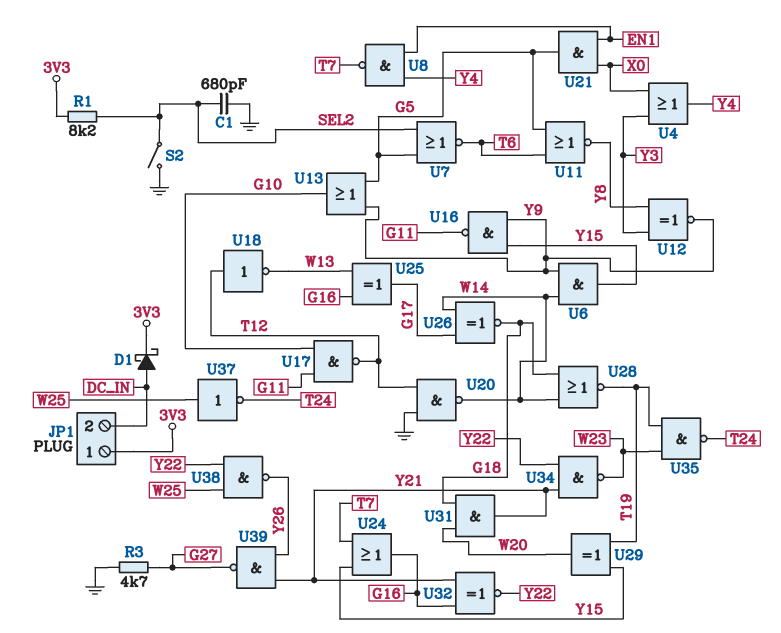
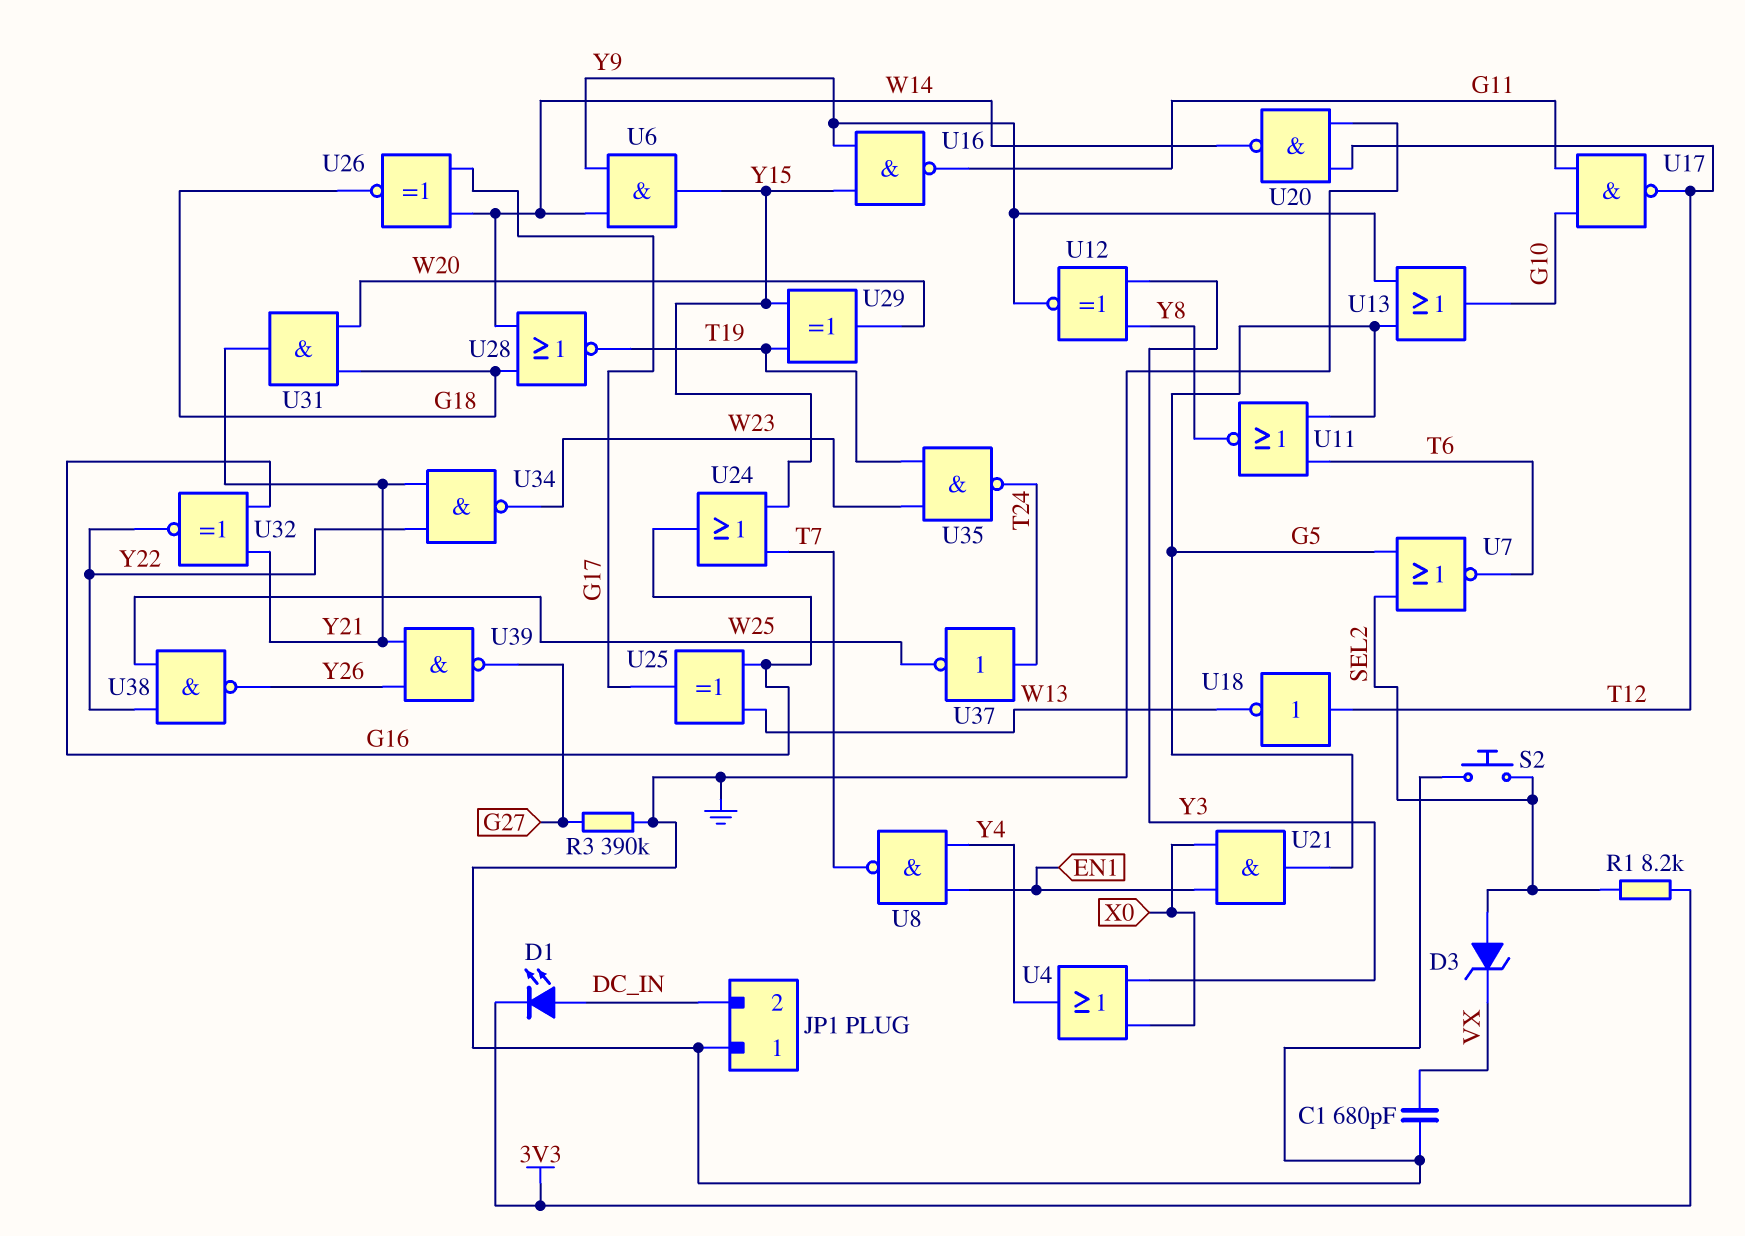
C1: 680pF (GND, SEL2) -> 680pF (GND, VX)
D1: schottky (A DC_IN, K 3V3) -> LED (A DC_IN, K 3V3)
D3: none -> zener (A SEL2, K VX)
JP1 pin 1: 3V3 -> GND
R3: 4.7k (G27, GND) -> 390k (G27, GND)
S2: switch (GND, SEL2) -> button (GND, SEL2)
U37: NOT (in W25, out T24) -> NOT (in T24, out W25)

